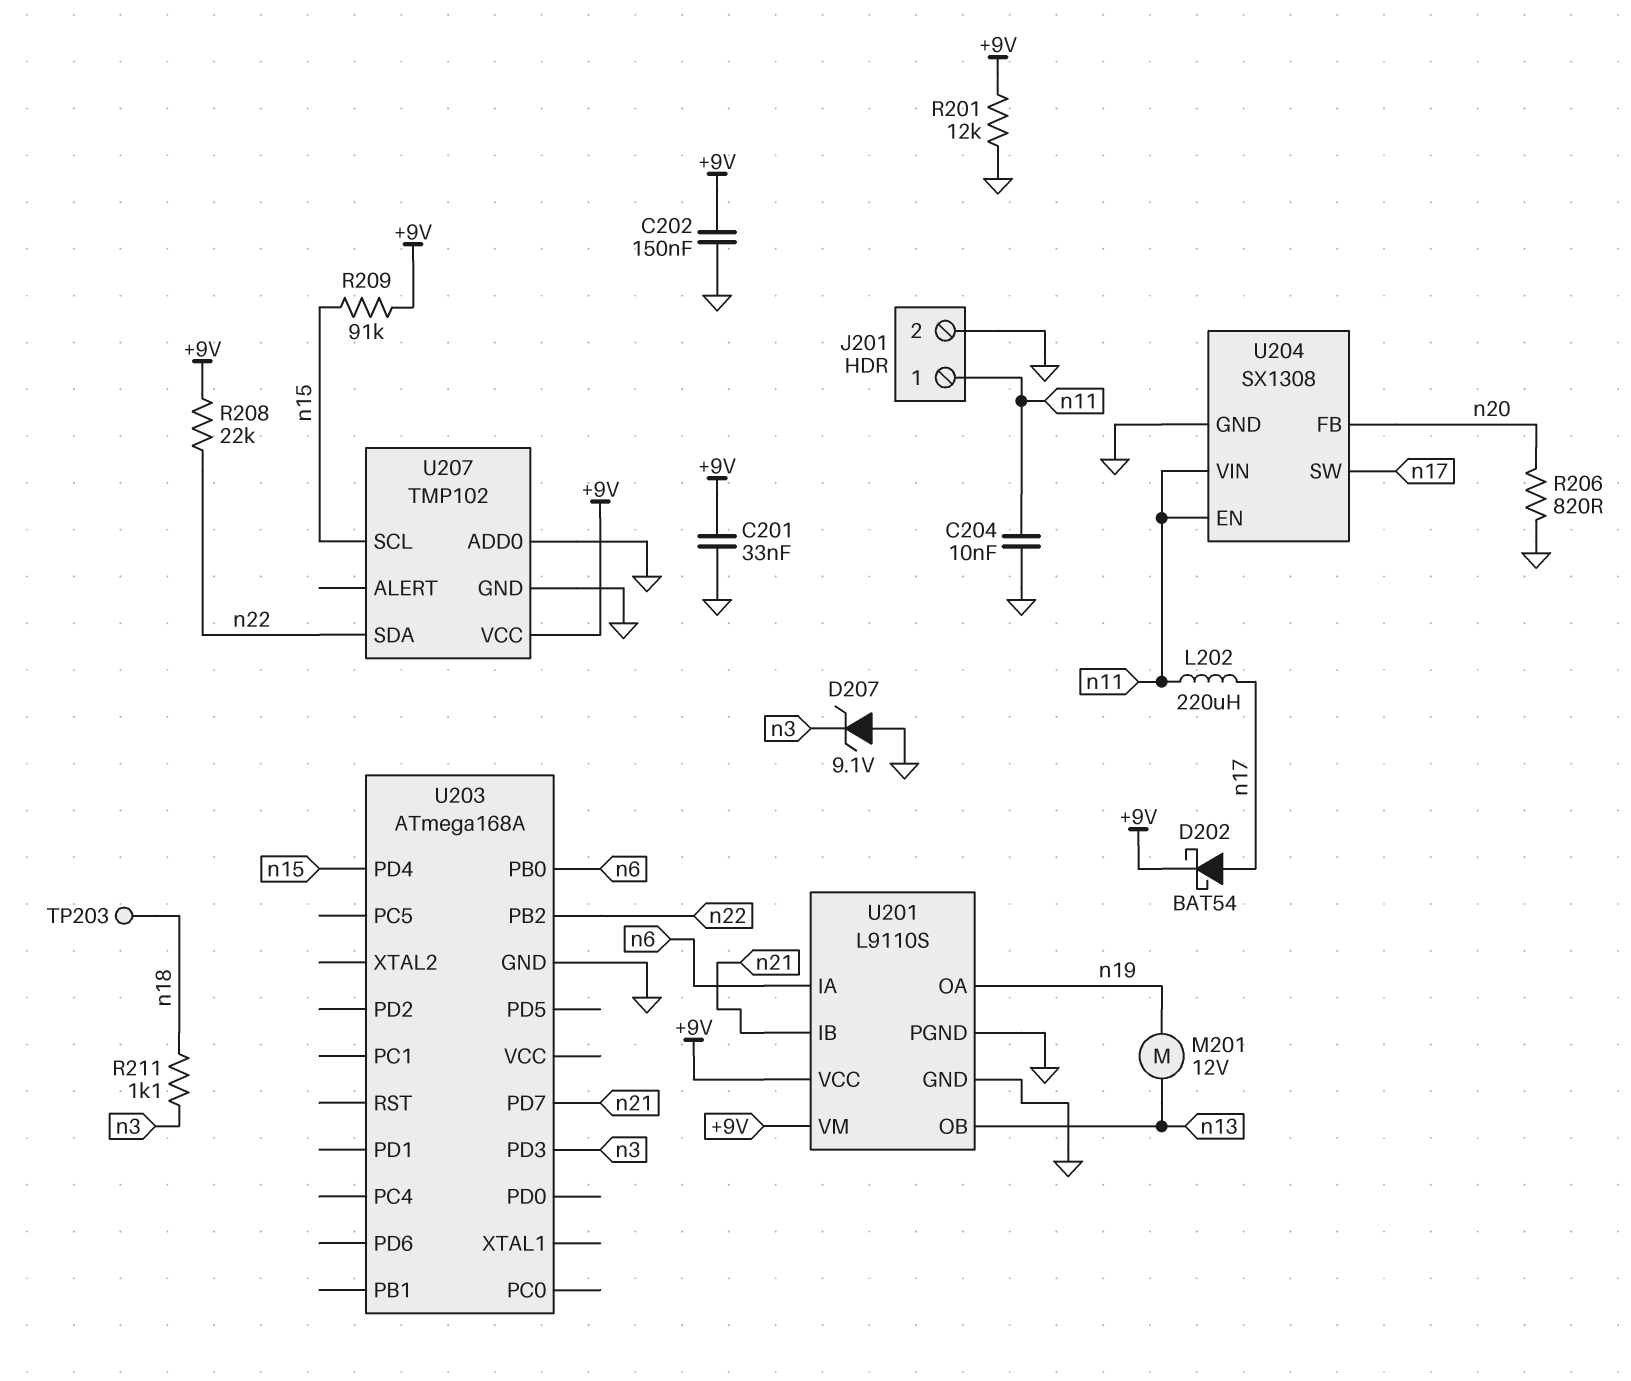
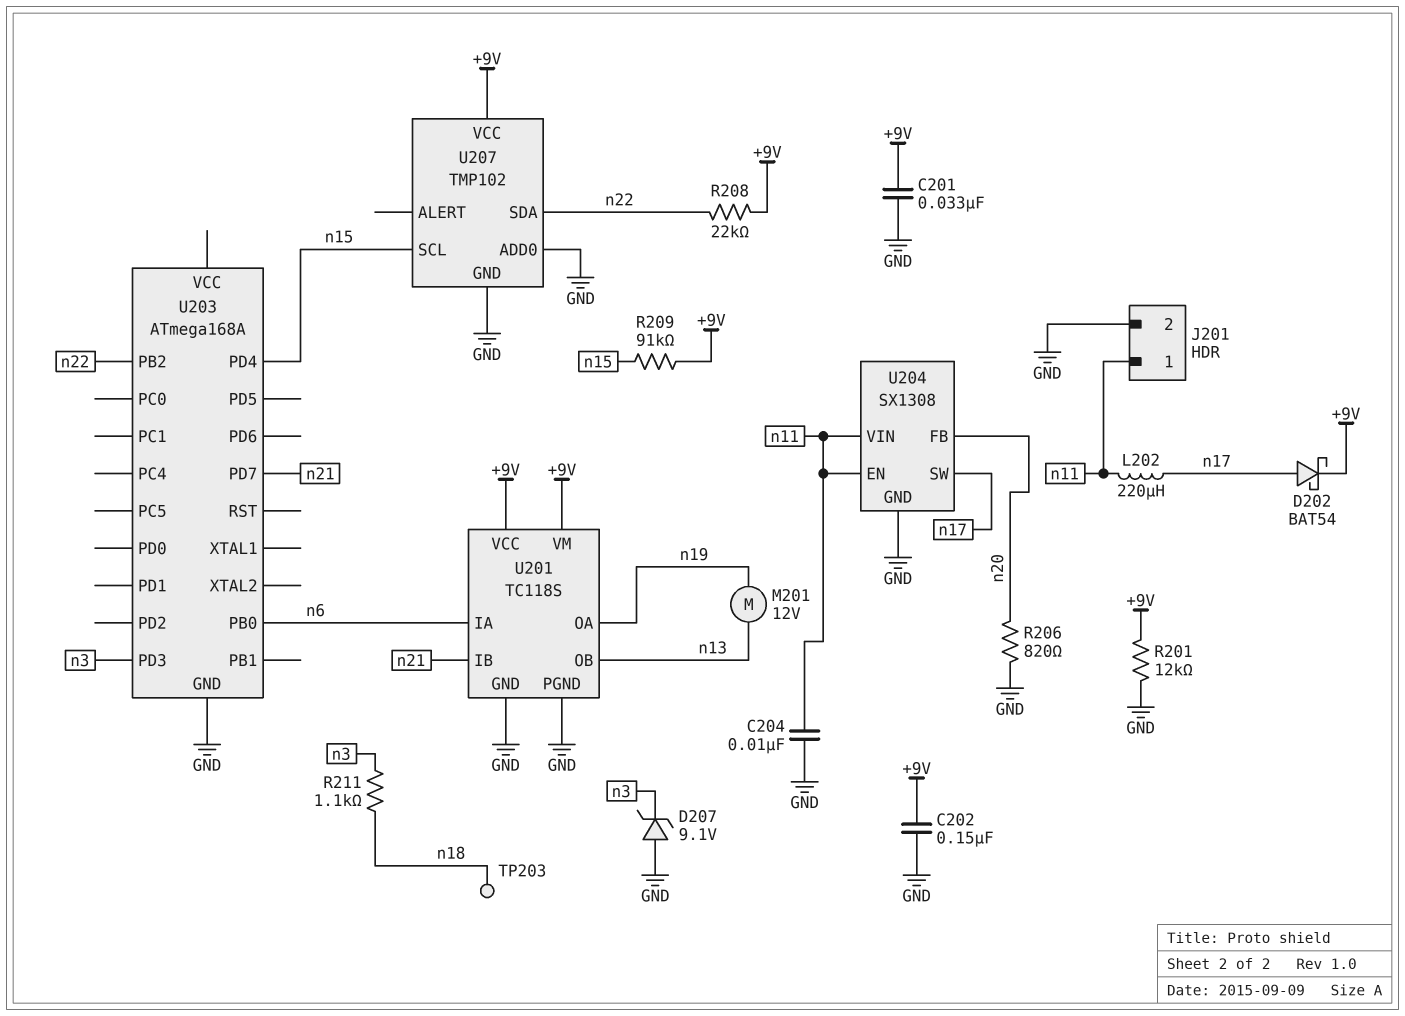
U201: L9110S -> TC118S

